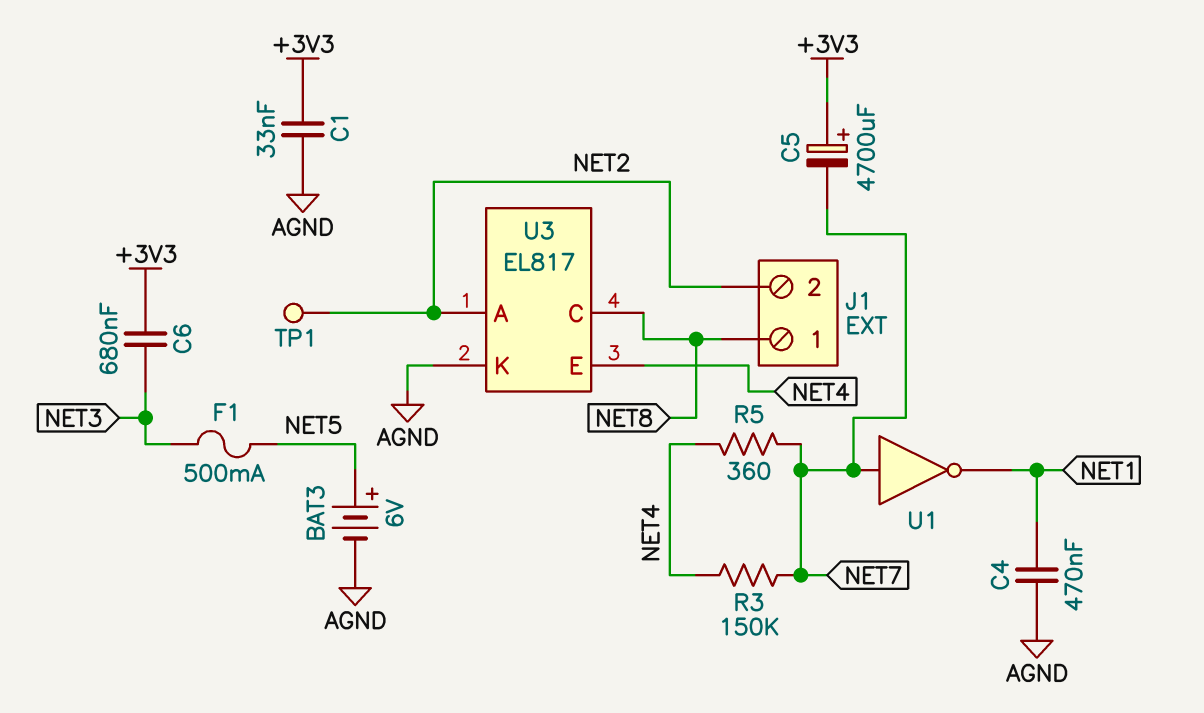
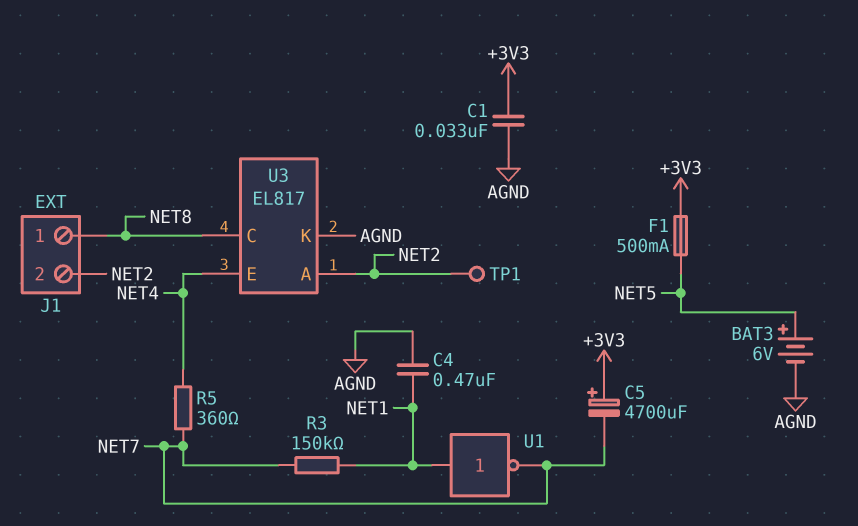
C6: 680nF (+3V3, NET3) -> none
F1: 500mA (NET3, NET5) -> 500mA (+3V3, NET5)
R3: 150k (NET4, NET7) -> 150k (NET1, NET7)
U1: NOT (in NET7, out NET1) -> NOT (in NET1, out NET7)

